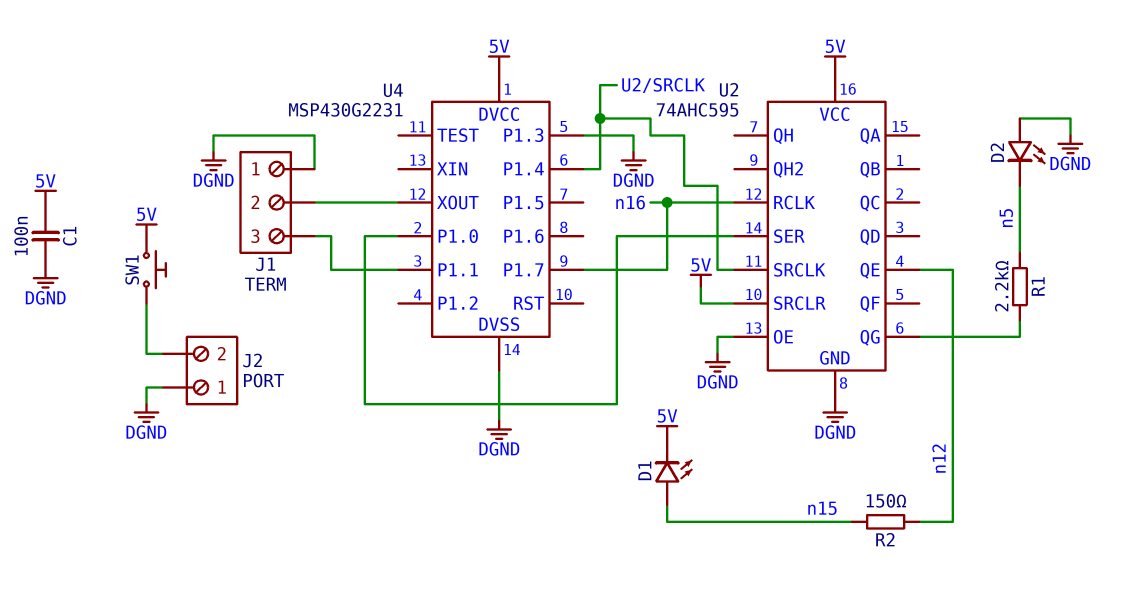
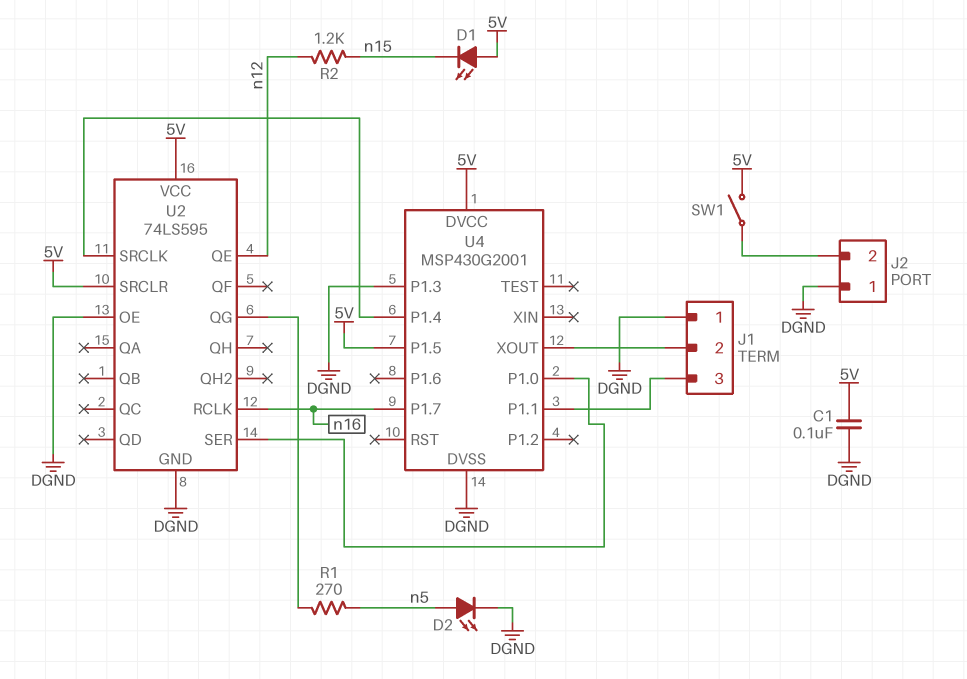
D1: LED (A n15, K 5V) -> LED (A 5V, K n15)
D2: LED (A DGND, K n5) -> LED (A n5, K DGND)
R1: 2.2k (U2/QG, n5) -> 270 (U2/QG, n5)
R2: 150 (n12, n15) -> 1.2k (n12, n15)
SW1: button (5V, J2/2) -> switch (5V, J2/2)
U2: 74AHC595 -> 74LS595
U4: MSP430G2231 -> MSP430G2001
U4 pin P1.5: none -> 5V

